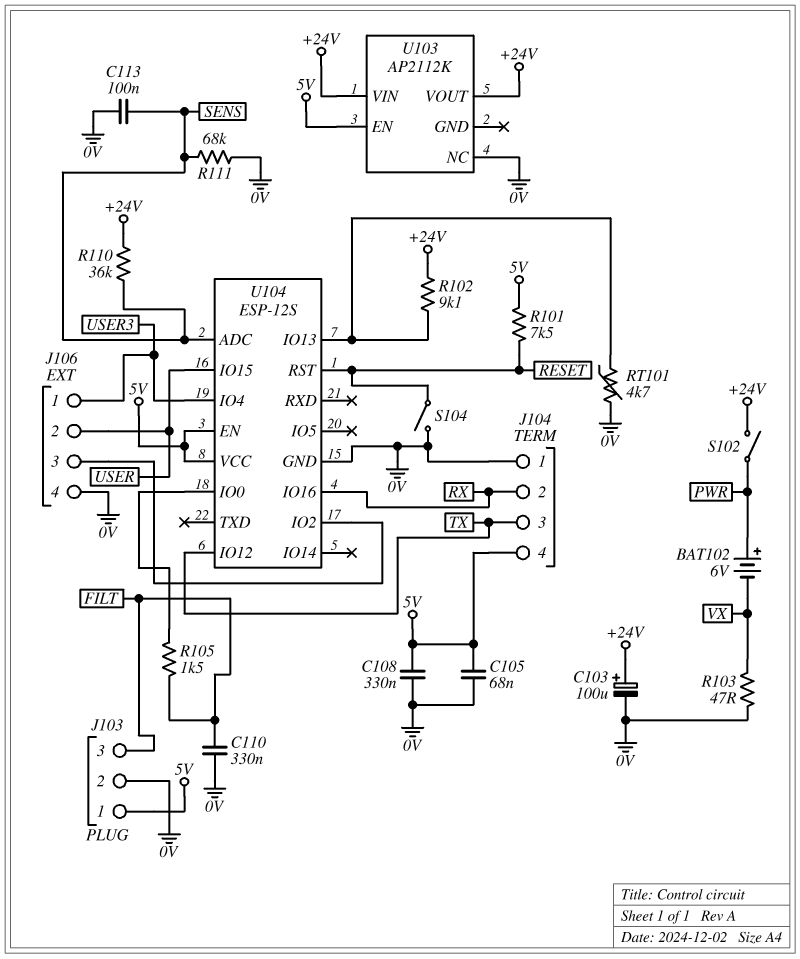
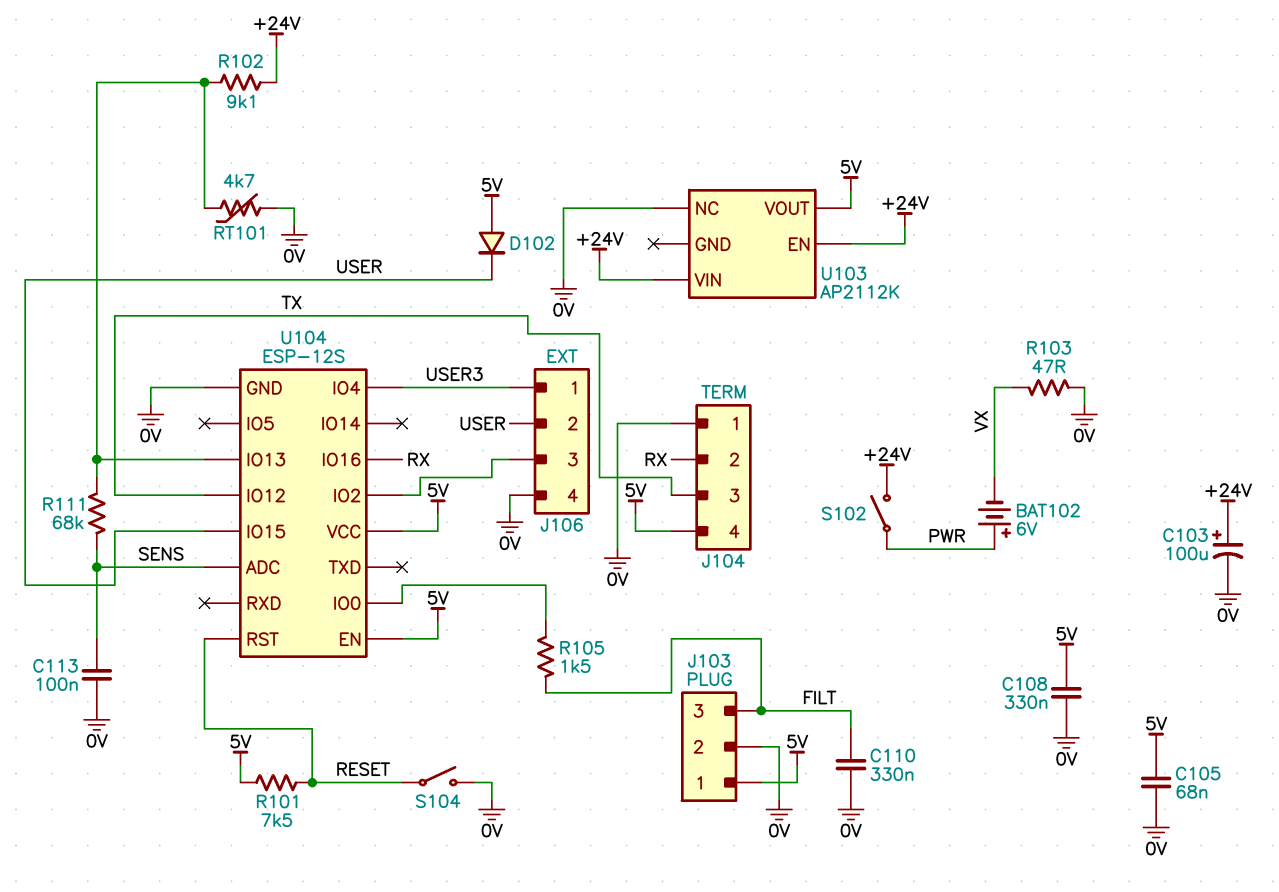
D102: none -> diode (A 5V, K USER)
R110: 36k (+24V, SENS) -> none
R111: 68k (0V, SENS) -> 68k (SENS, U104/IO13)
U103 pin EN: 5V -> +24V
U103 pin VOUT: +24V -> 5V

